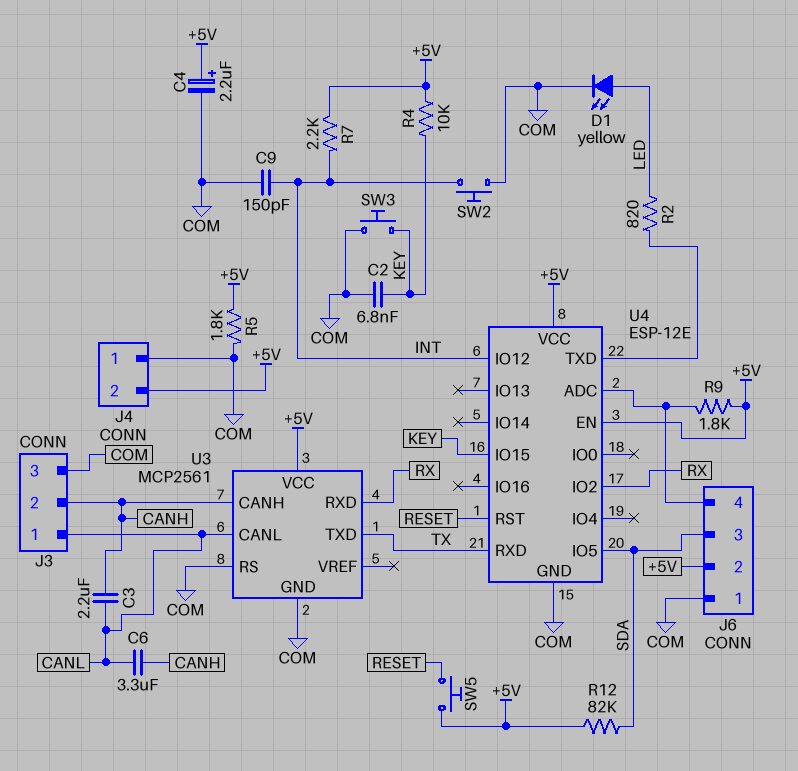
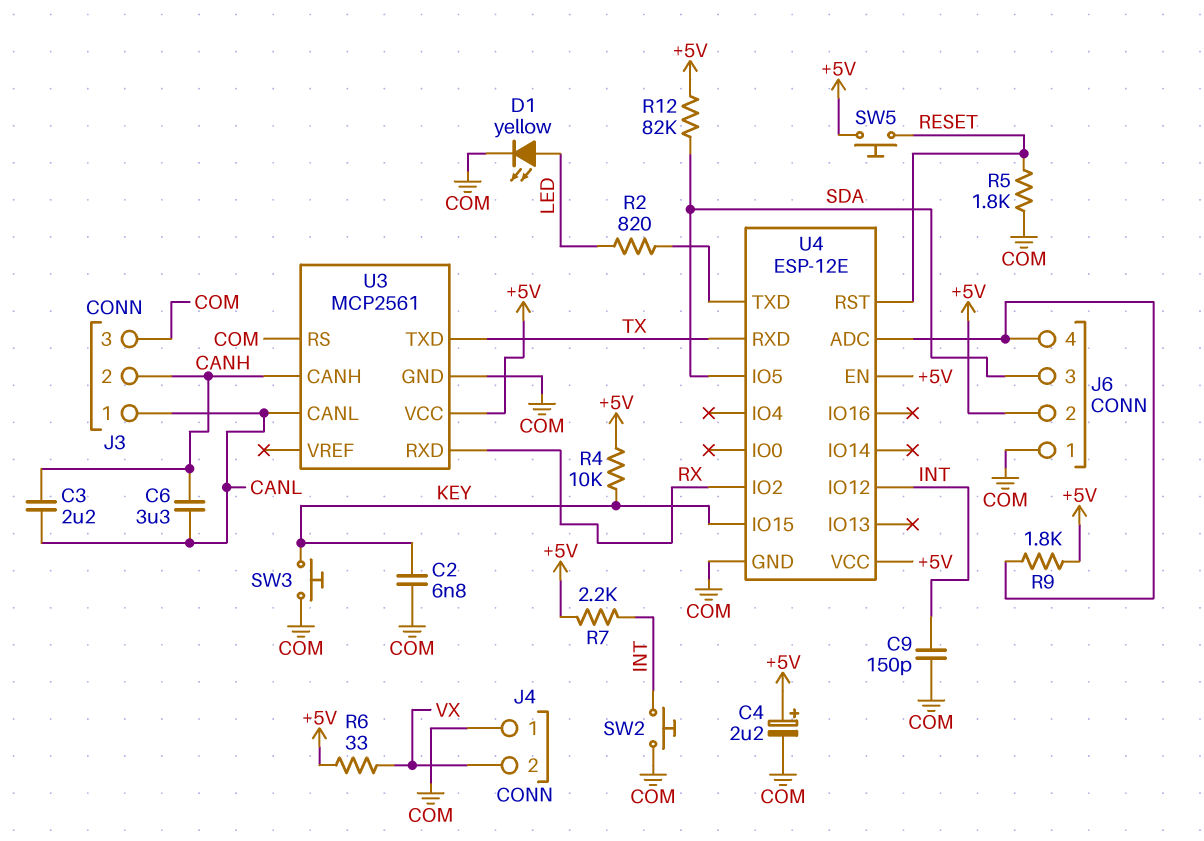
J4 pin 2: +5V -> VX
R5: 1.8k (+5V, COM) -> 1.8k (COM, RESET)
R6: none -> 33 (+5V, VX)

